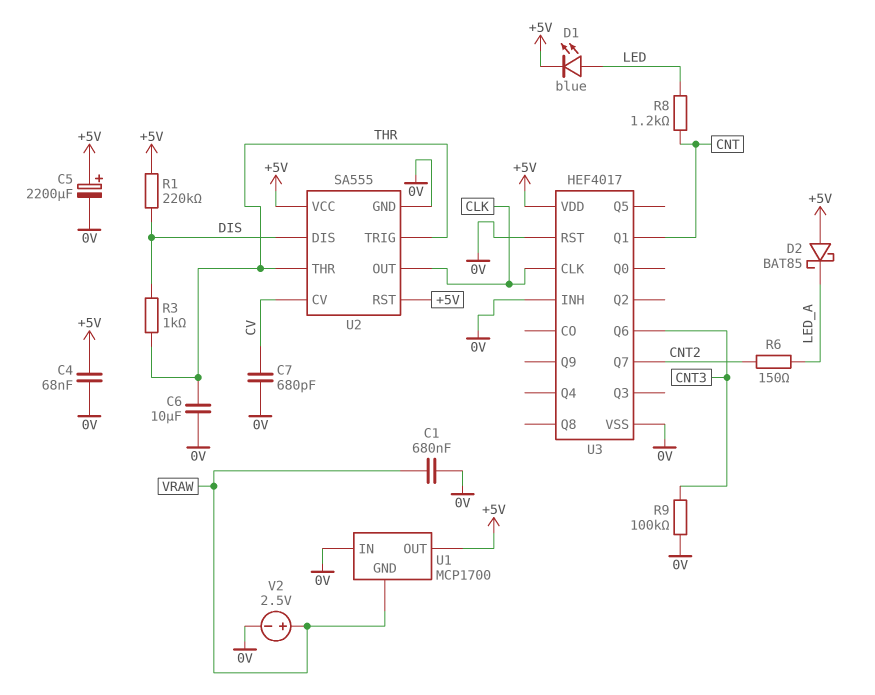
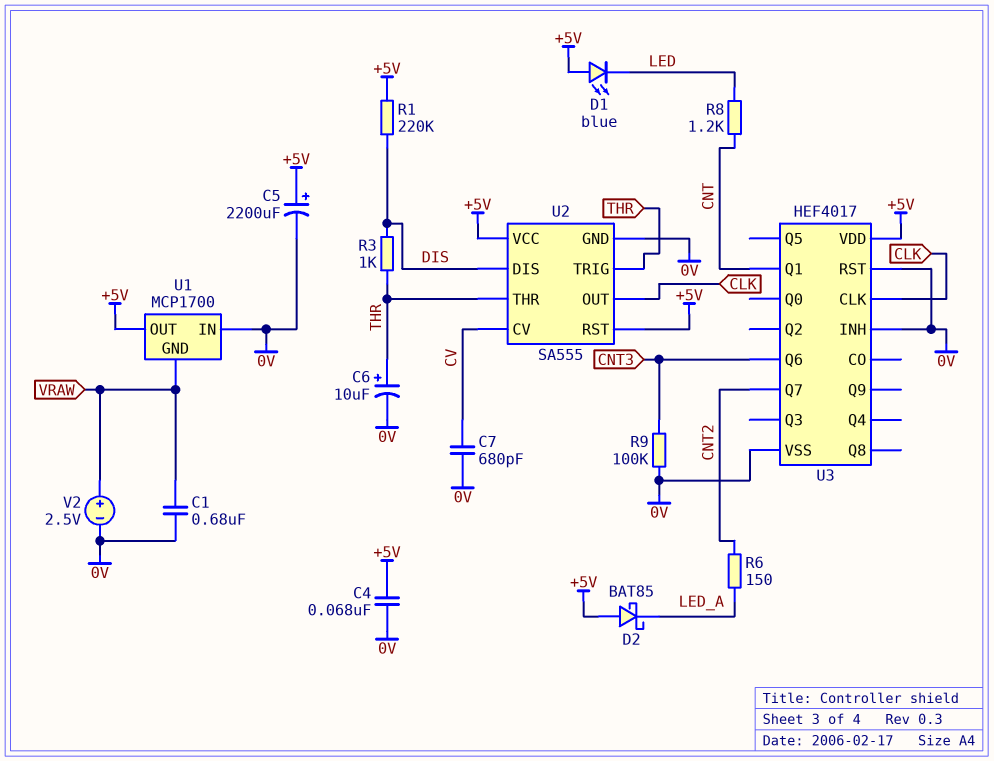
C6: 10uF (0V, THR) -> 10uF (plus THR, minus 0V)
D1: LED blue (A LED, K +5V) -> LED blue (A +5V, K LED)

